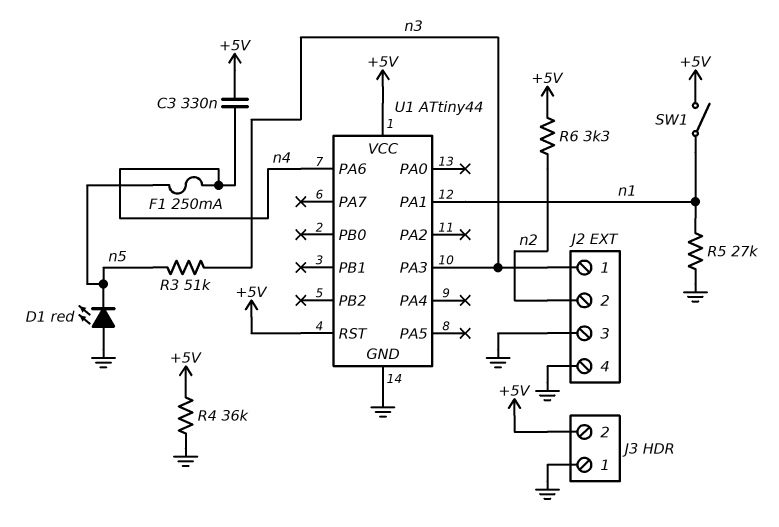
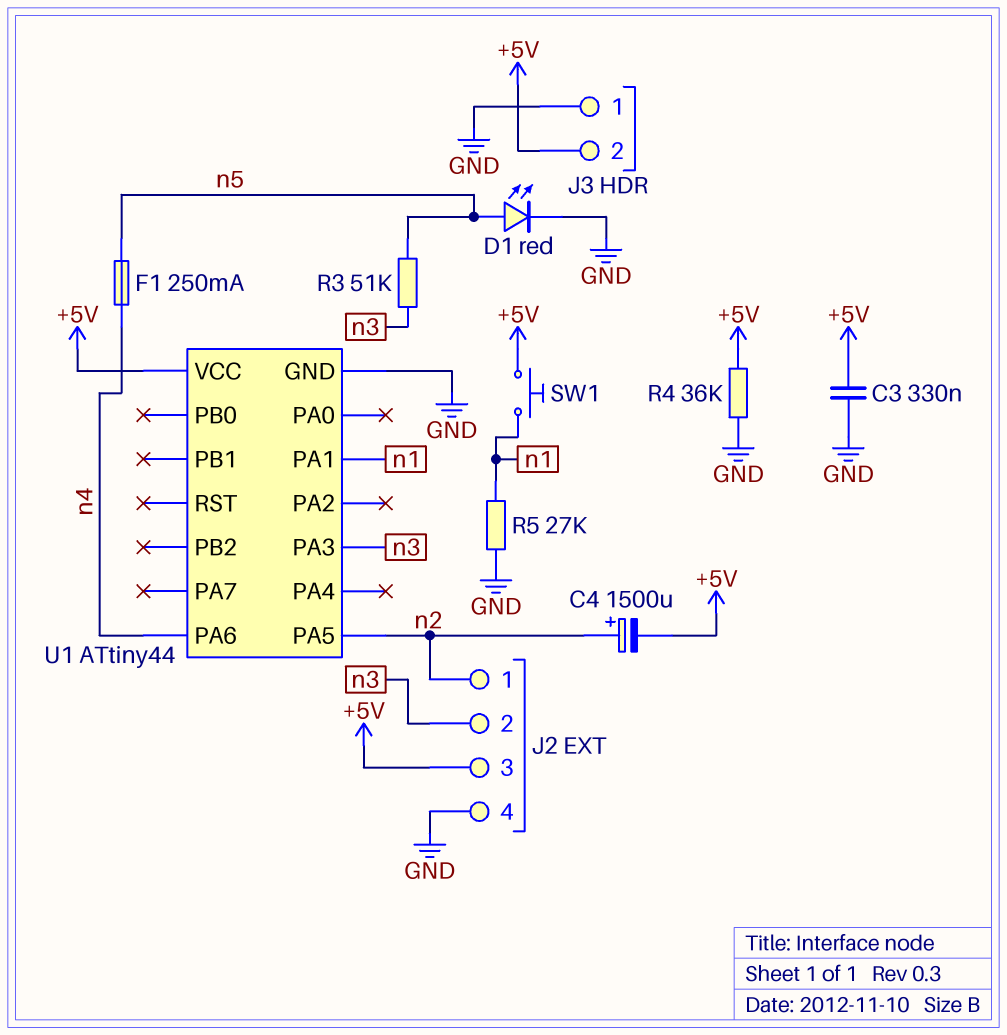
C3: 330nF (+5V, n4) -> 330nF (+5V, GND)
C4: none -> 1500uF (plus n2, minus +5V)
D1: LED red (A GND, K n5) -> LED red (A n5, K GND)
J2 pin 1: n3 -> n2
J2 pin 2: n2 -> n3
J2 pin 3: GND -> +5V
R6: 3.3k (+5V, n2) -> none
SW1: switch (+5V, n1) -> button (+5V, n1)
U1 pin PA5: none -> n2
U1 pin RST: +5V -> none

